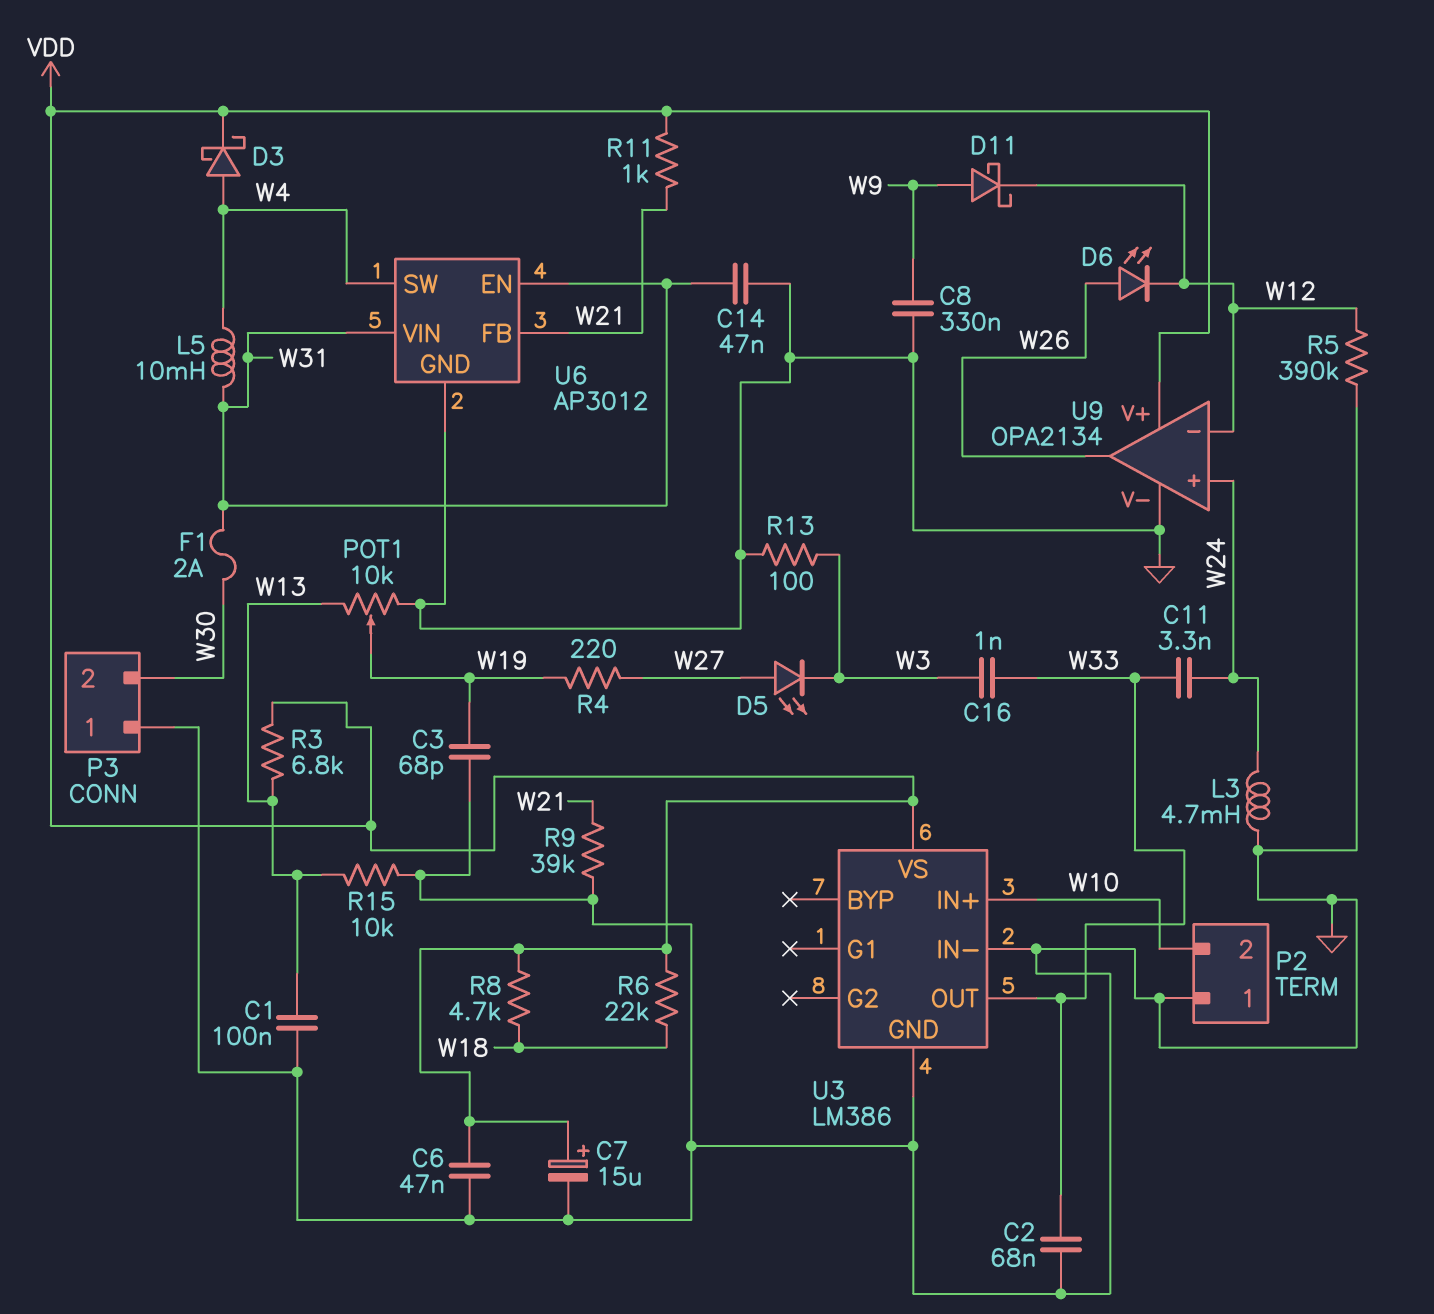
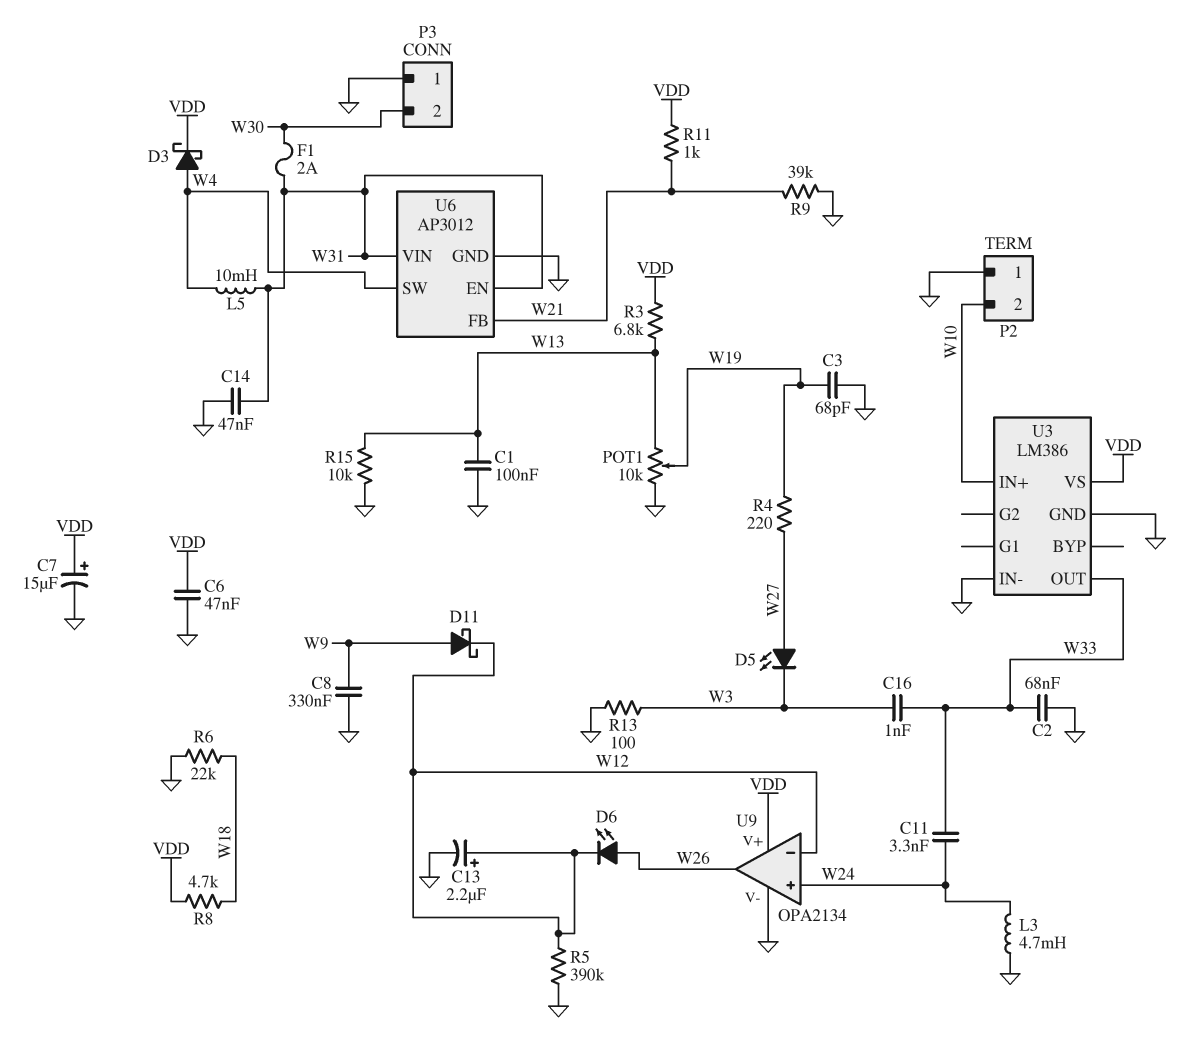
C13: none -> 2.2uF (plus W12, minus GND)
R6: 22k (VDD, W18) -> 22k (GND, W18)

